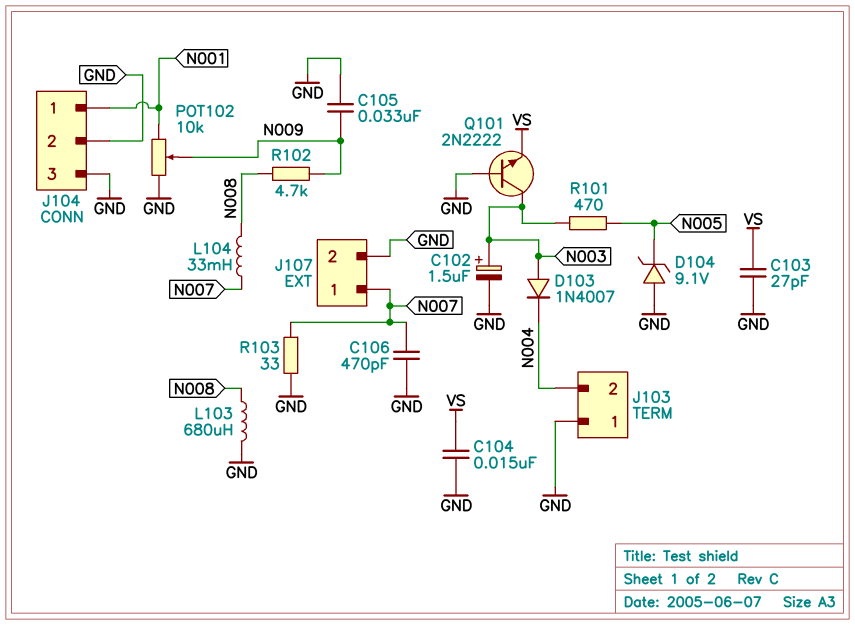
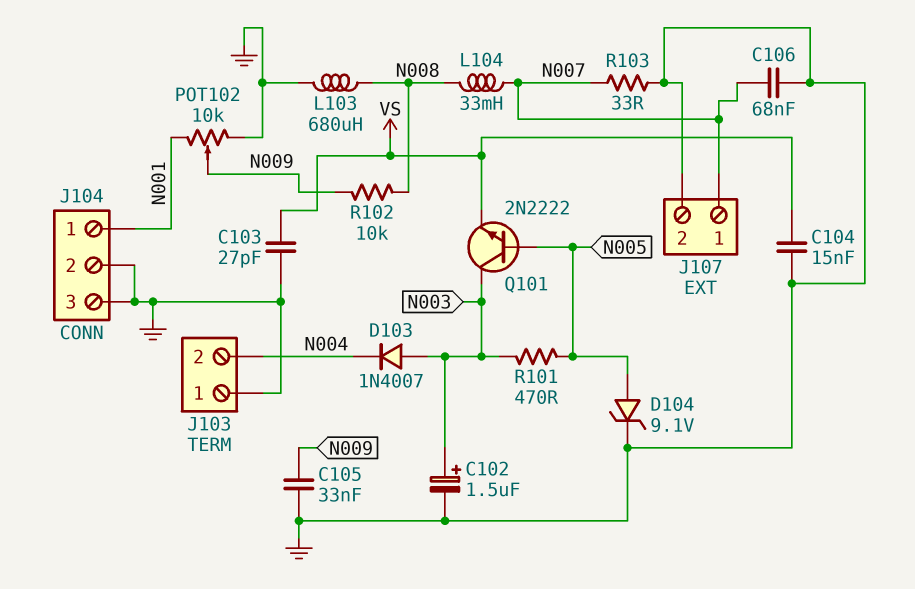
C106: 470pF (GND, N007) -> 68nF (GND, N007)
D104: zener 9.1V (A GND, K N005) -> zener 9.1V (A N005, K GND)
Q101: NPN 2N2222 (B GND, C N003, E VS) -> NPN 2N2222 (B N005, C N003, E VS)
R102: 4.7k (N008, N009) -> 10k (N008, N009)

